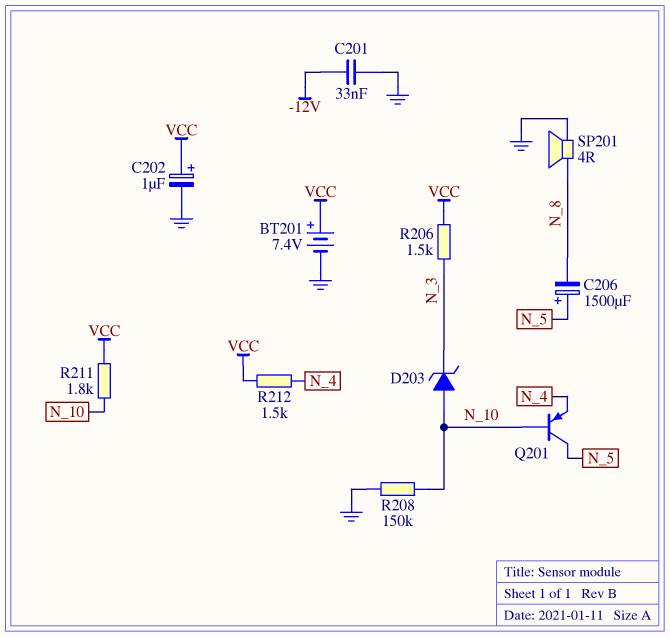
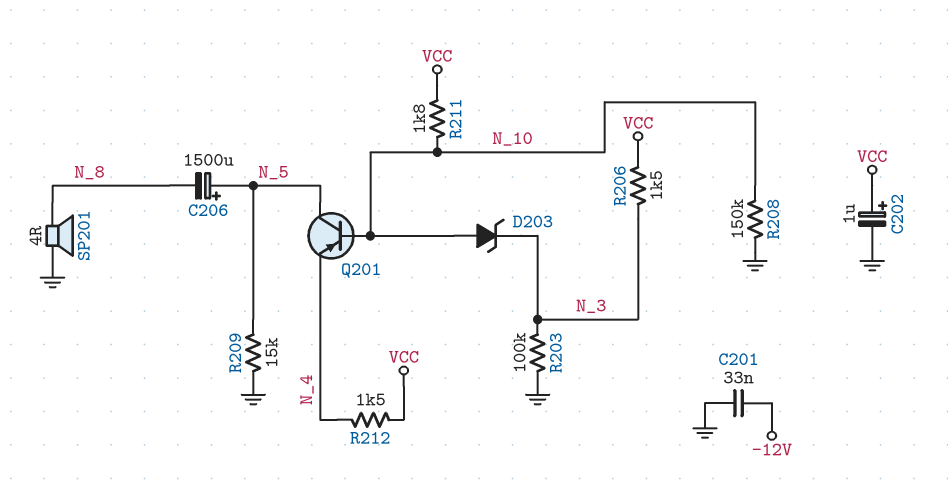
BT201: 7.4V (plus VCC, minus GND) -> none
R203: none -> 100k (GND, N_3)
R209: none -> 15k (GND, N_5)

